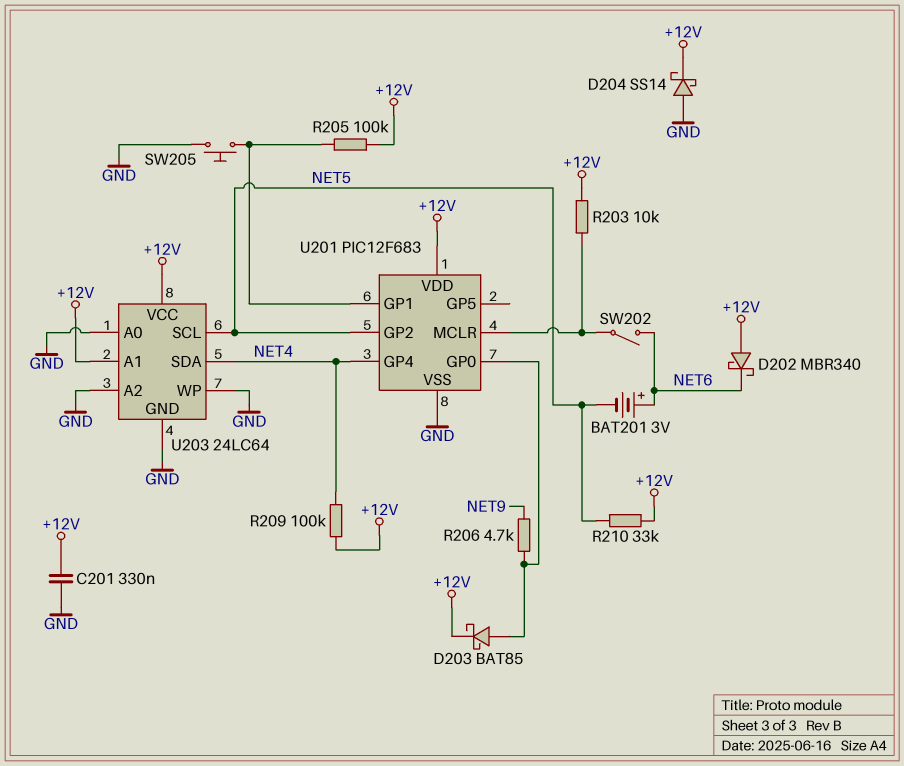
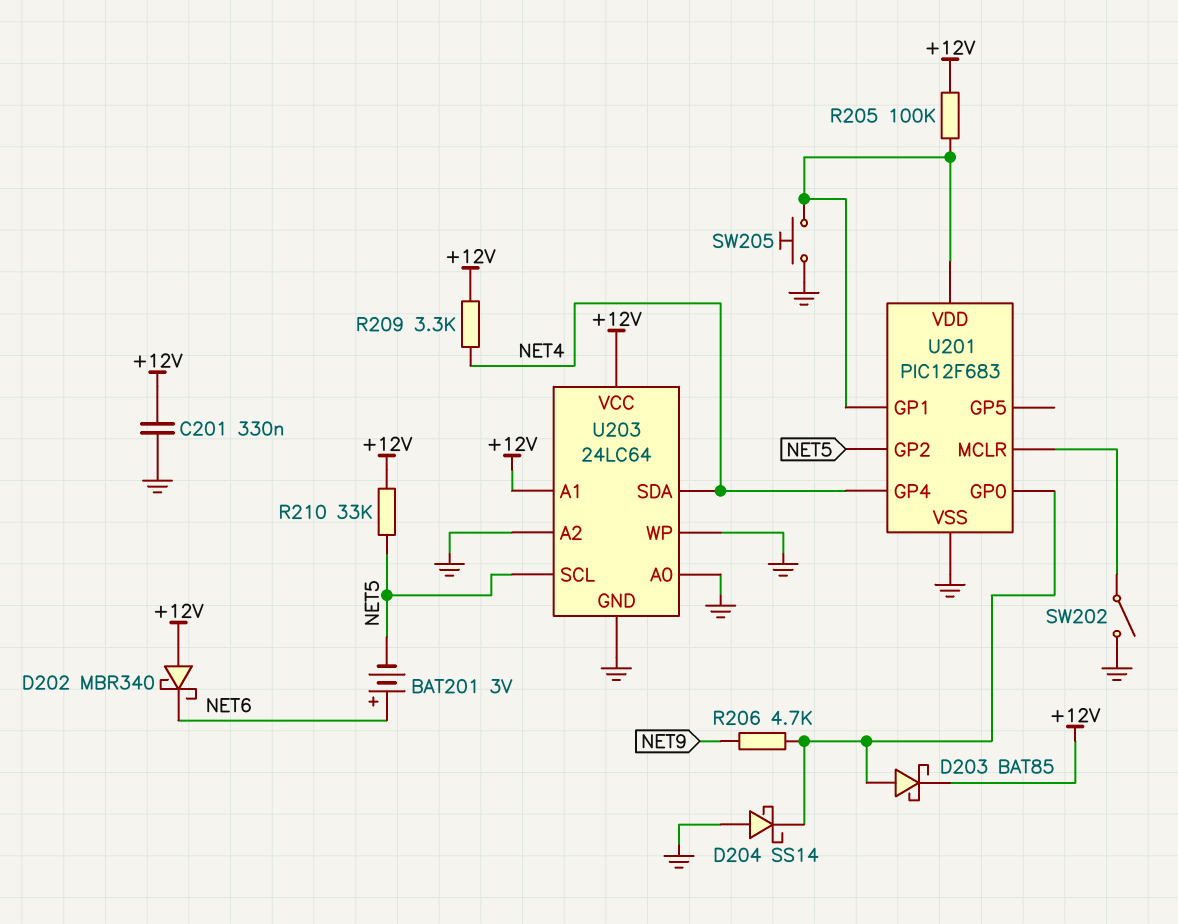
D204: schottky SS14 (A GND, K +12V) -> schottky SS14 (A GND, K U201/GP0)
R203: 10k (+12V, U201/MCLR) -> none
R209: 100k (+12V, NET4) -> 3.3k (+12V, NET4)
SW202: switch (NET6, U201/MCLR) -> switch (GND, U201/MCLR)
U201 pin VDD: +12V -> U201/GP1

